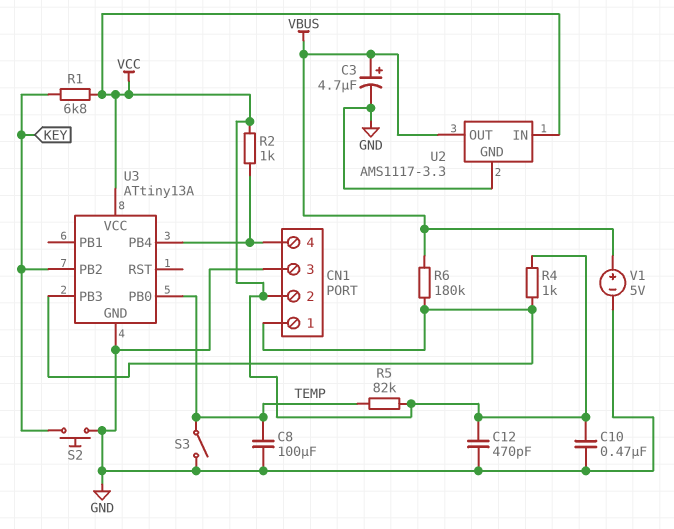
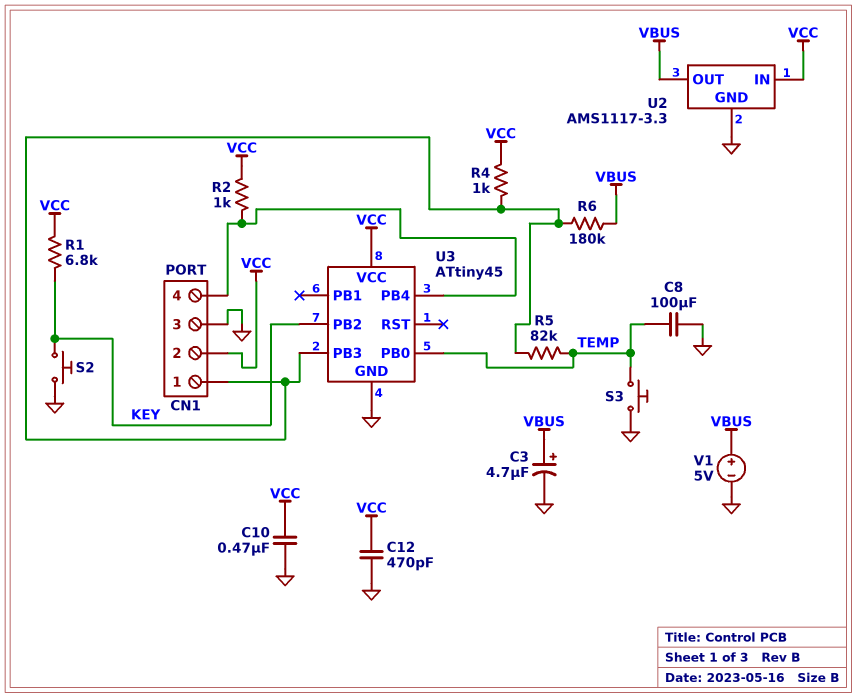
R5: 82k (TEMP, VCC) -> 82k (CN1/1, TEMP)
S3: switch (GND, TEMP) -> button (GND, TEMP)
U3: ATtiny13A -> ATtiny45

